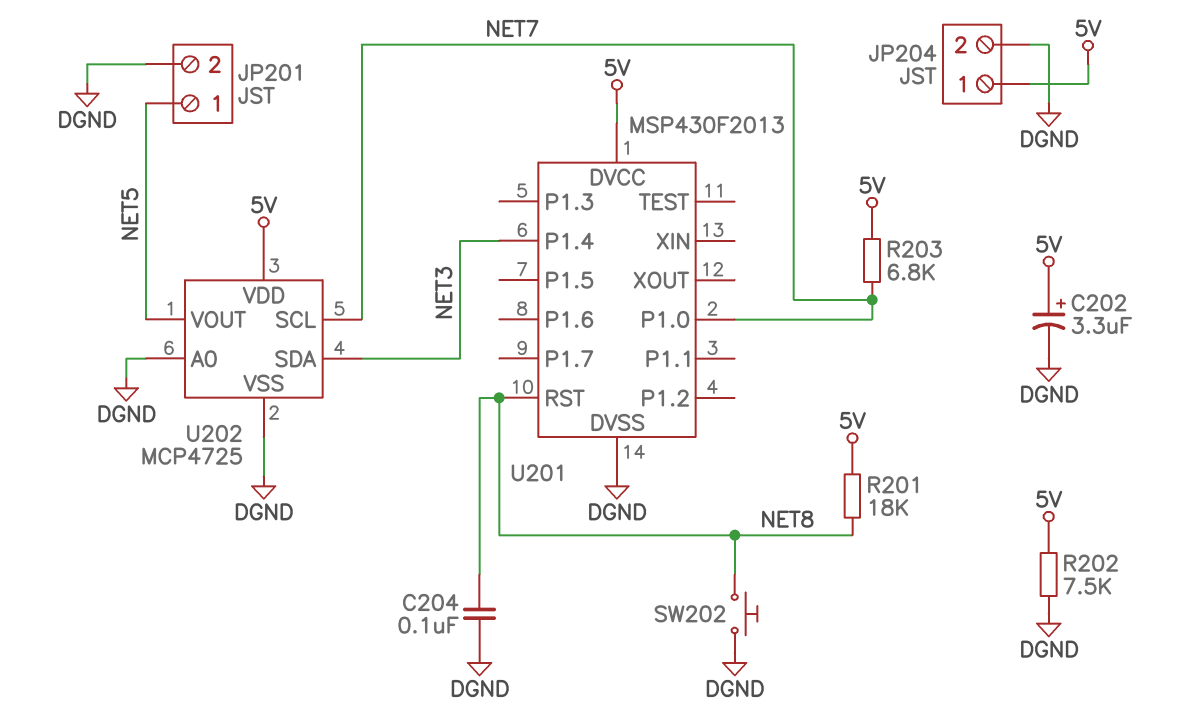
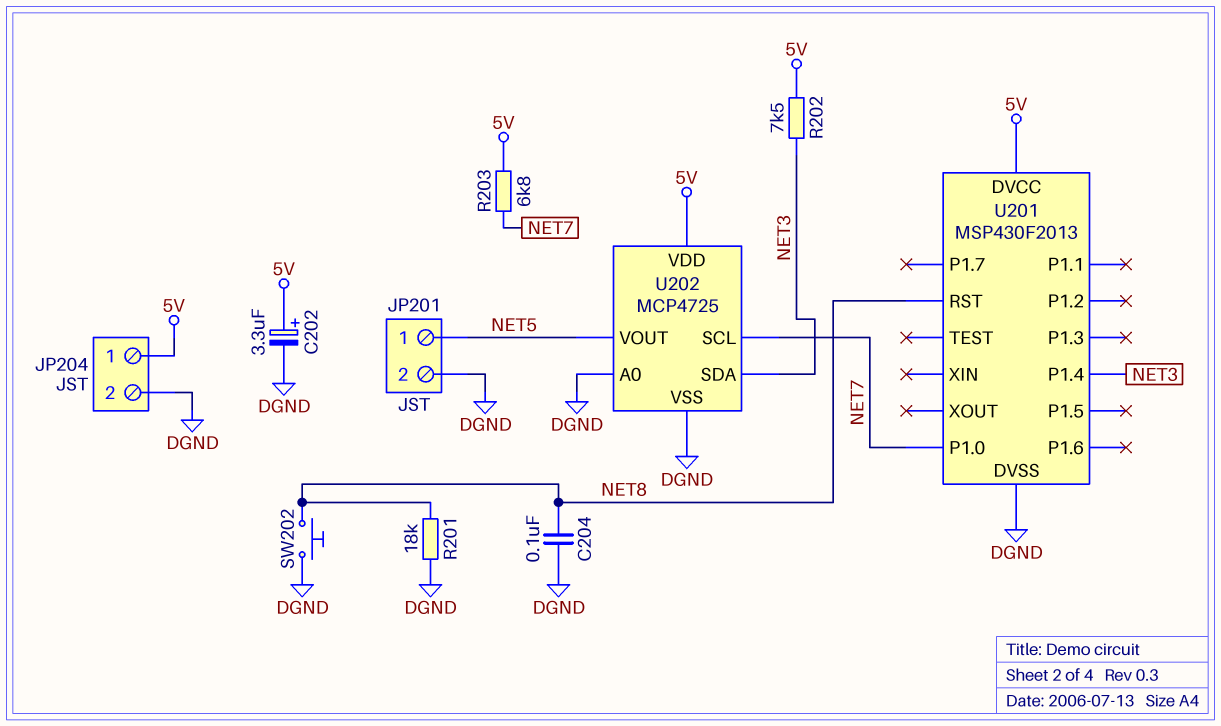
R201: 18k (5V, NET8) -> 18k (DGND, NET8)
R202: 7.5k (5V, DGND) -> 7.5k (5V, NET3)

